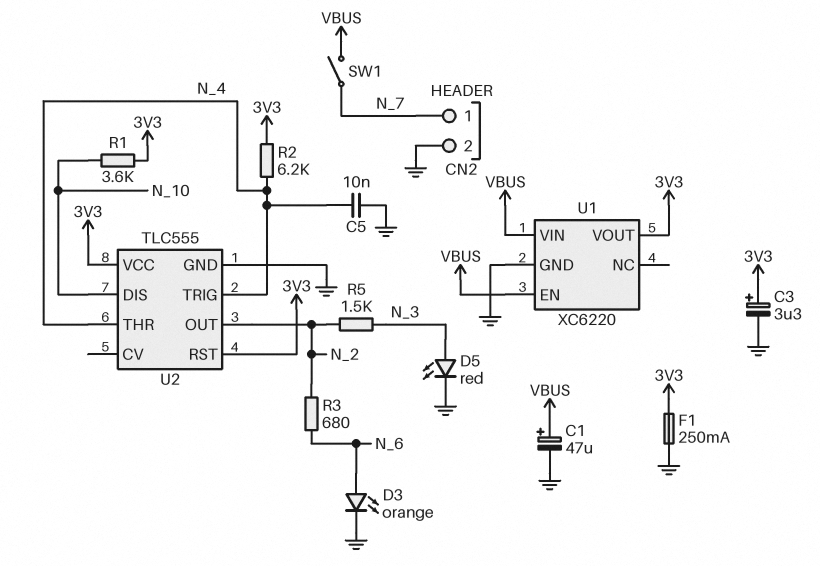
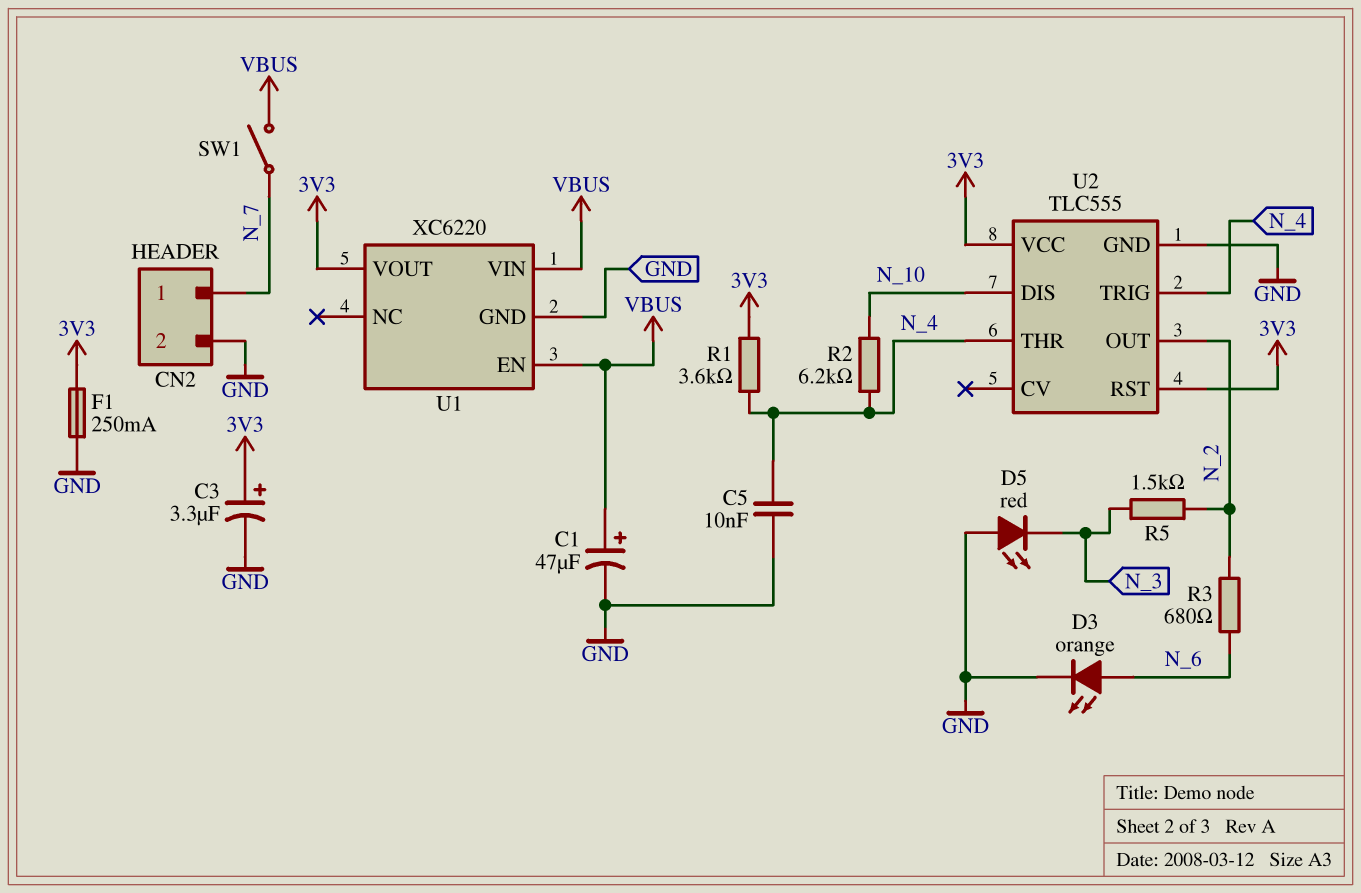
D5: LED red (A N_3, K GND) -> LED red (A GND, K N_3)
R1: 3.6k (3V3, N_10) -> 3.6k (3V3, N_4)
R2: 6.2k (3V3, N_4) -> 6.2k (N_4, N_10)

